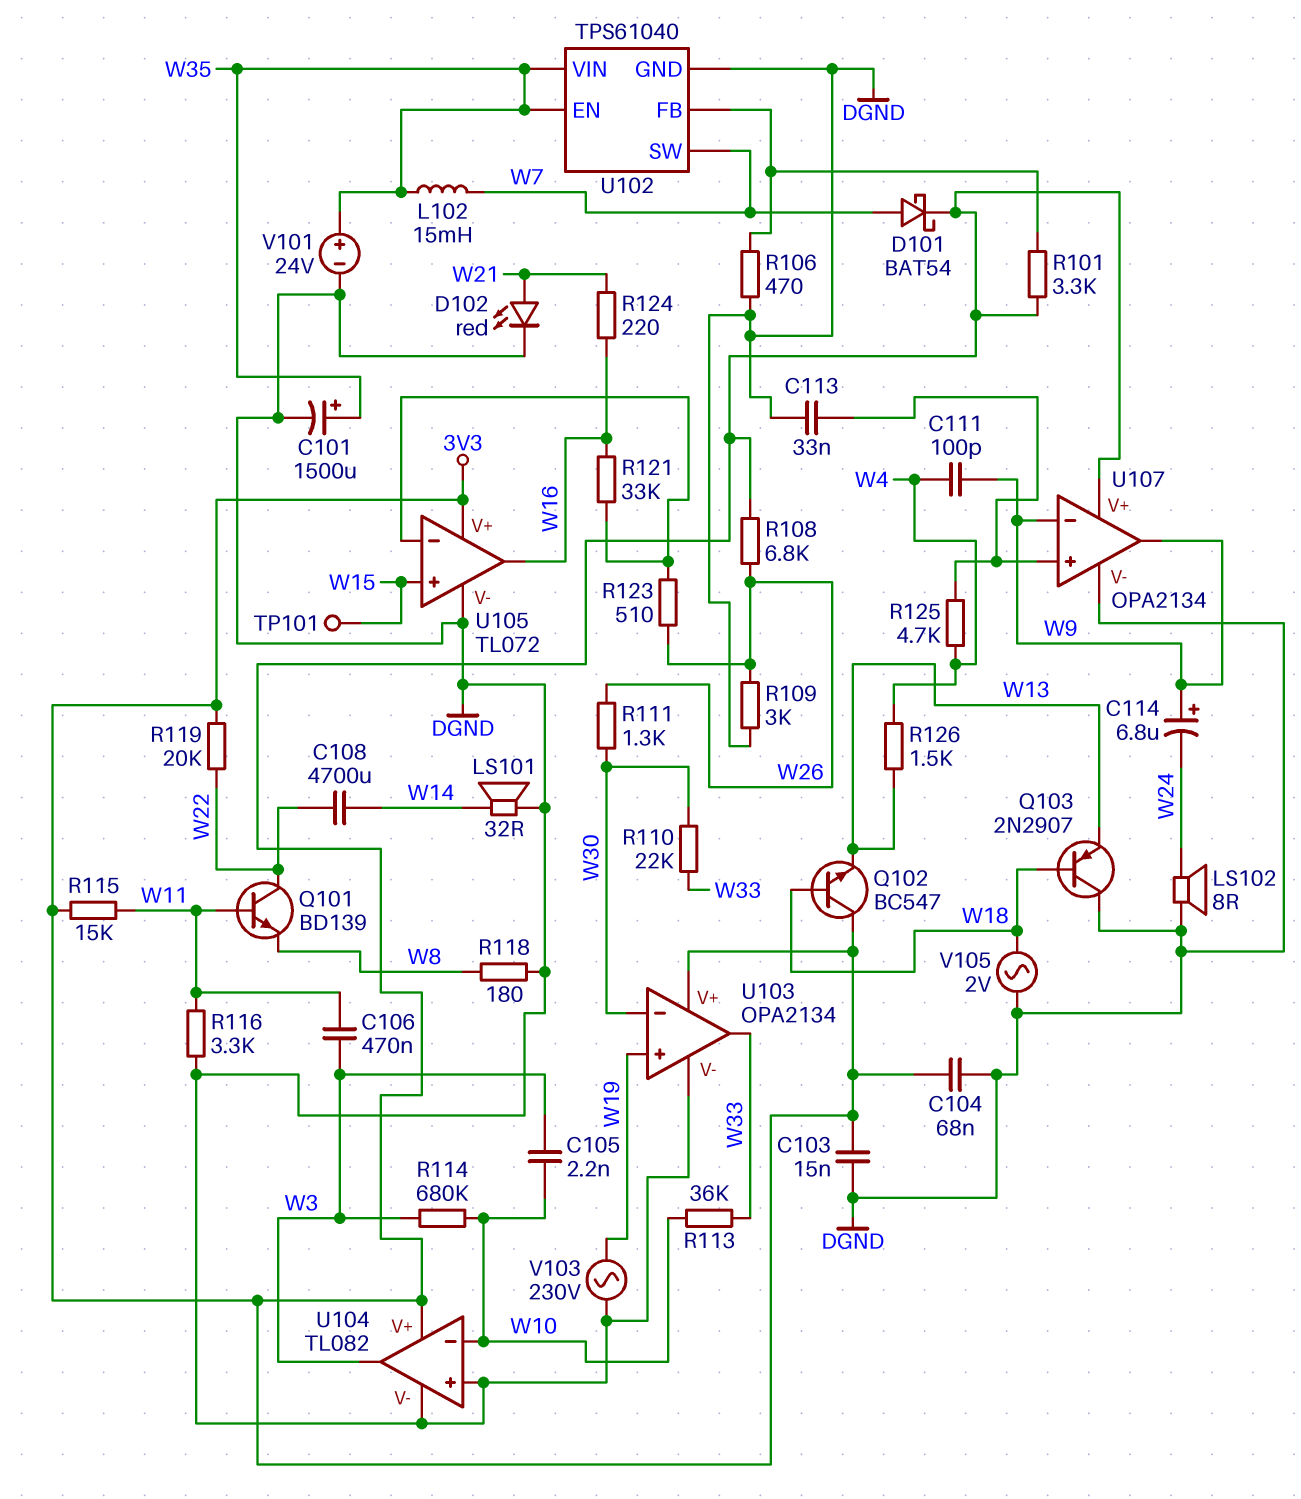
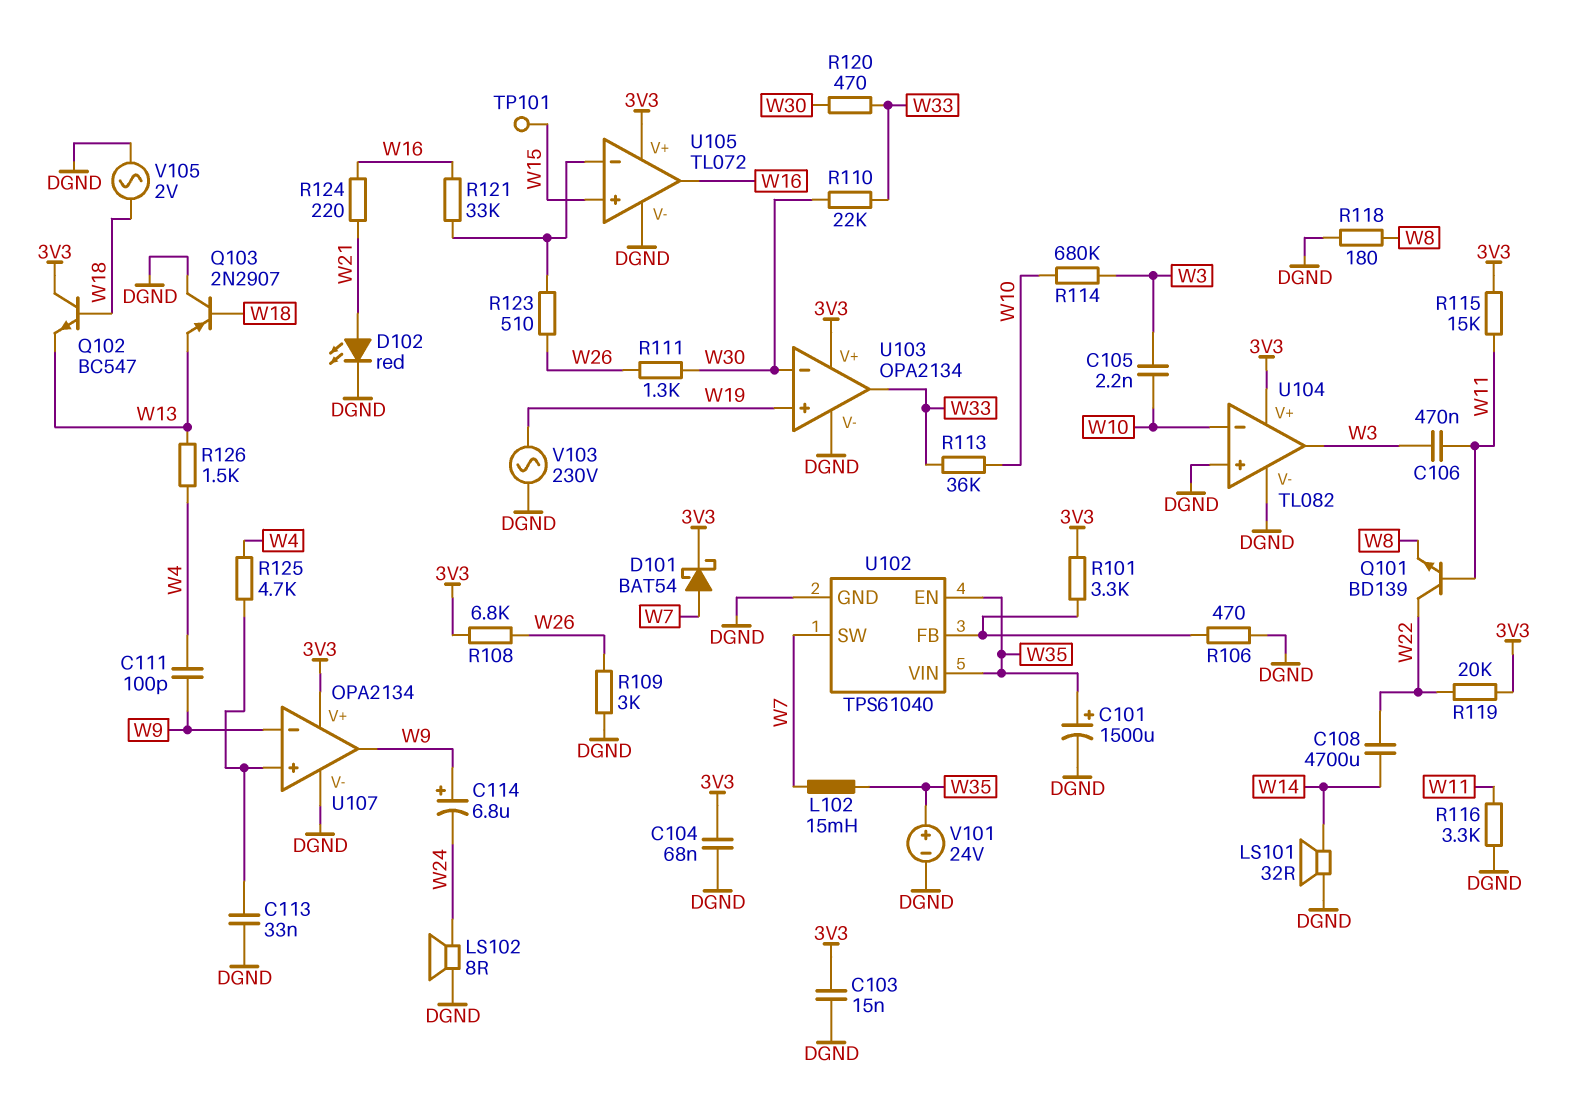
R120: none -> 470 (W30, W33)

